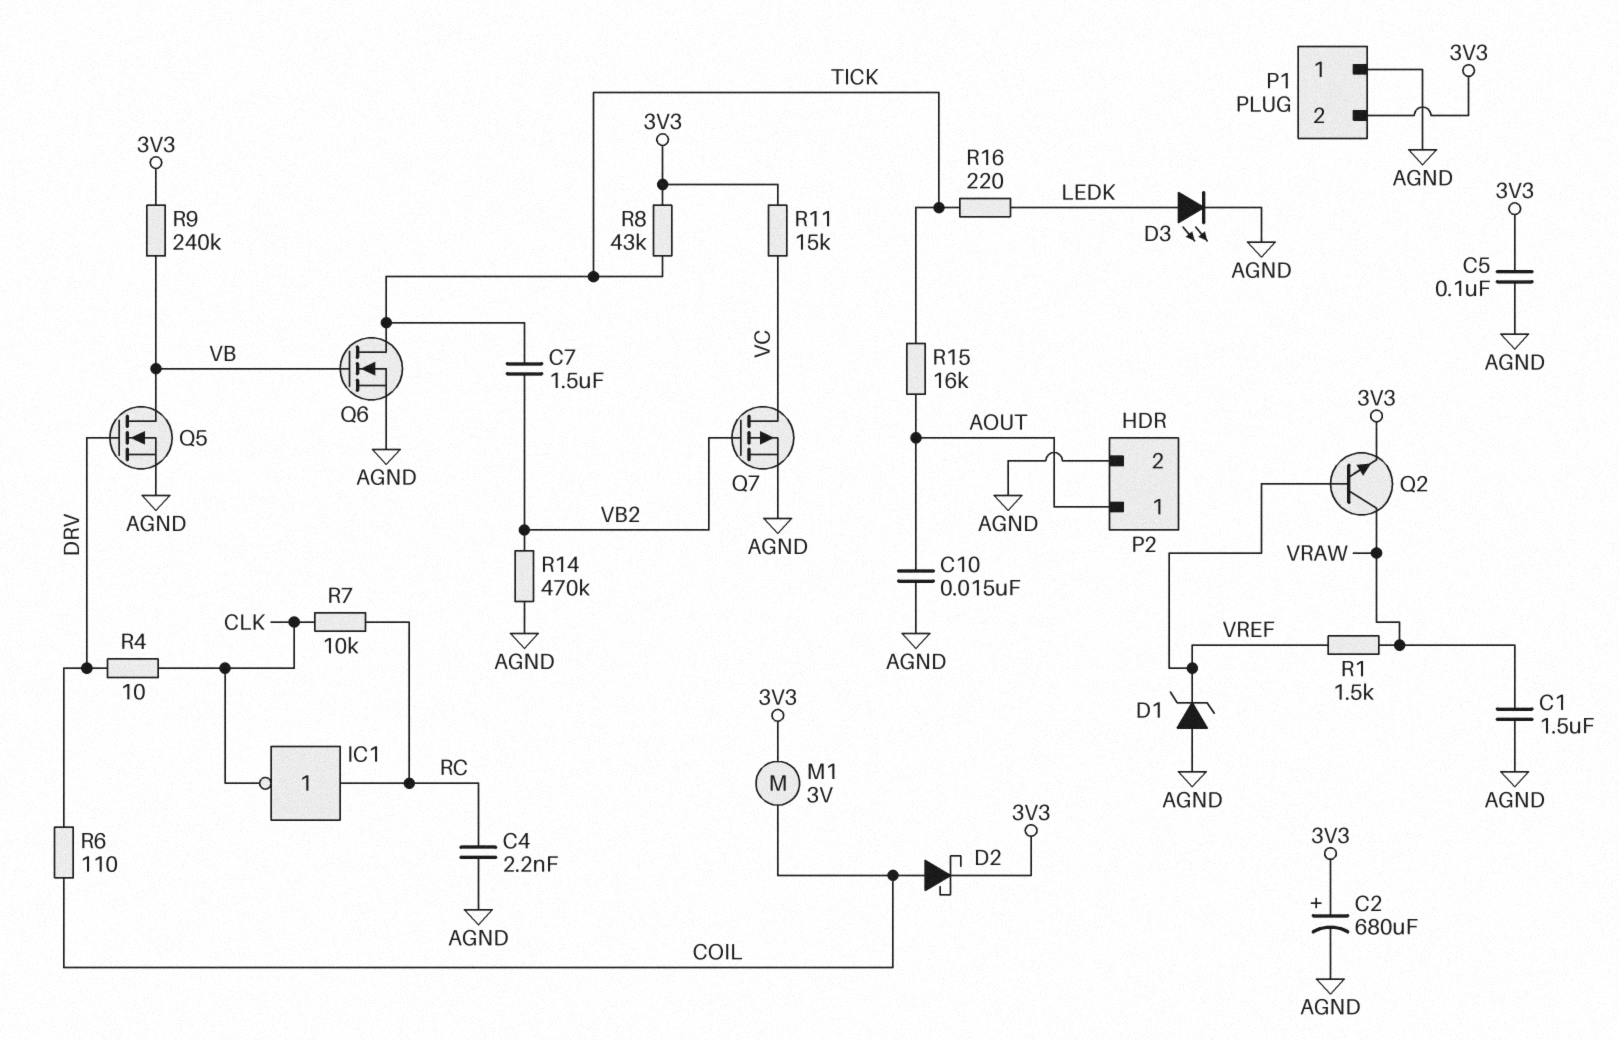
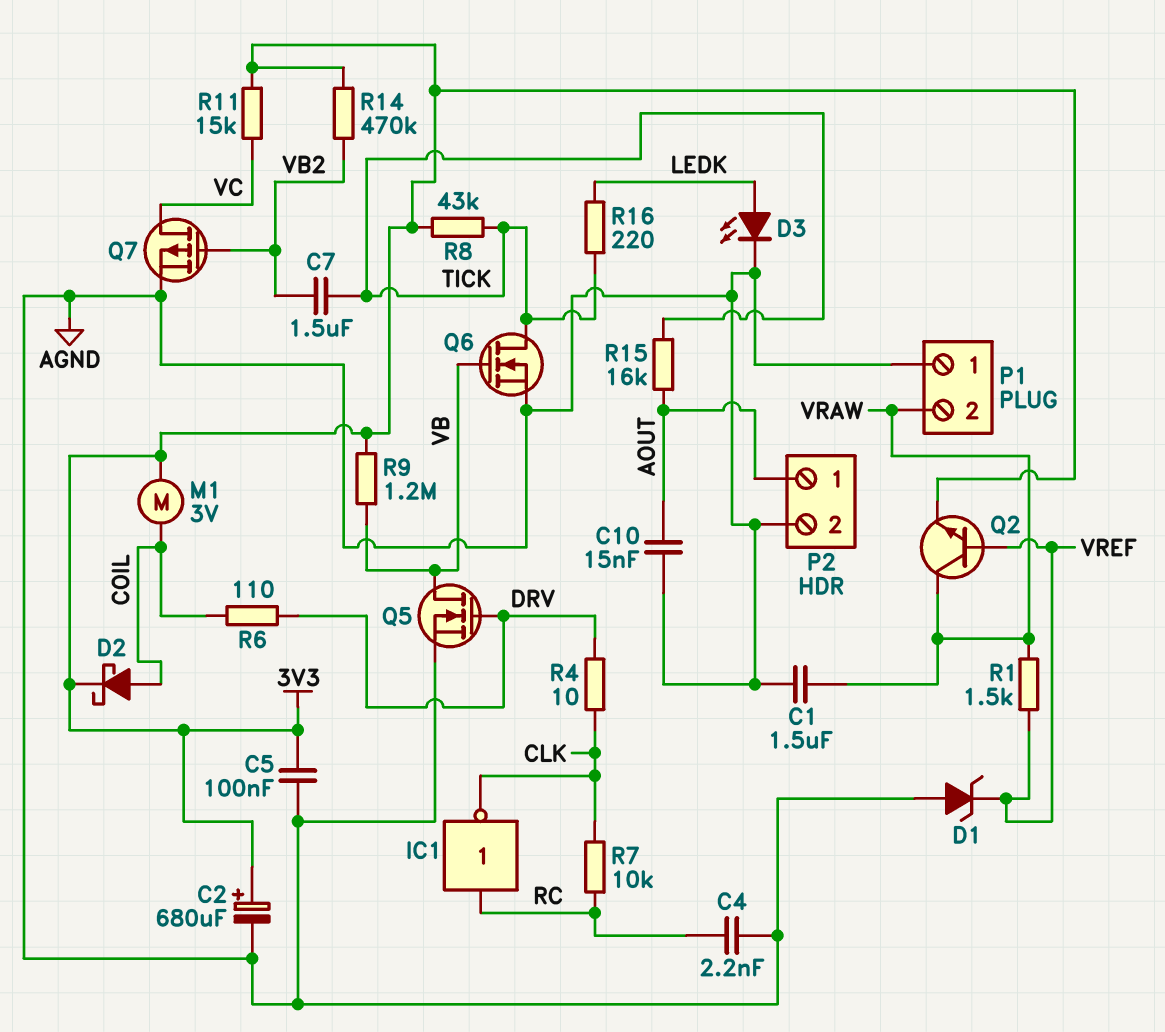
P1 pin 2: 3V3 -> VRAW
R9: 240k (3V3, VB) -> 1.2M (3V3, VB)
R14: 470k (AGND, VB2) -> 470k (3V3, VB2)

